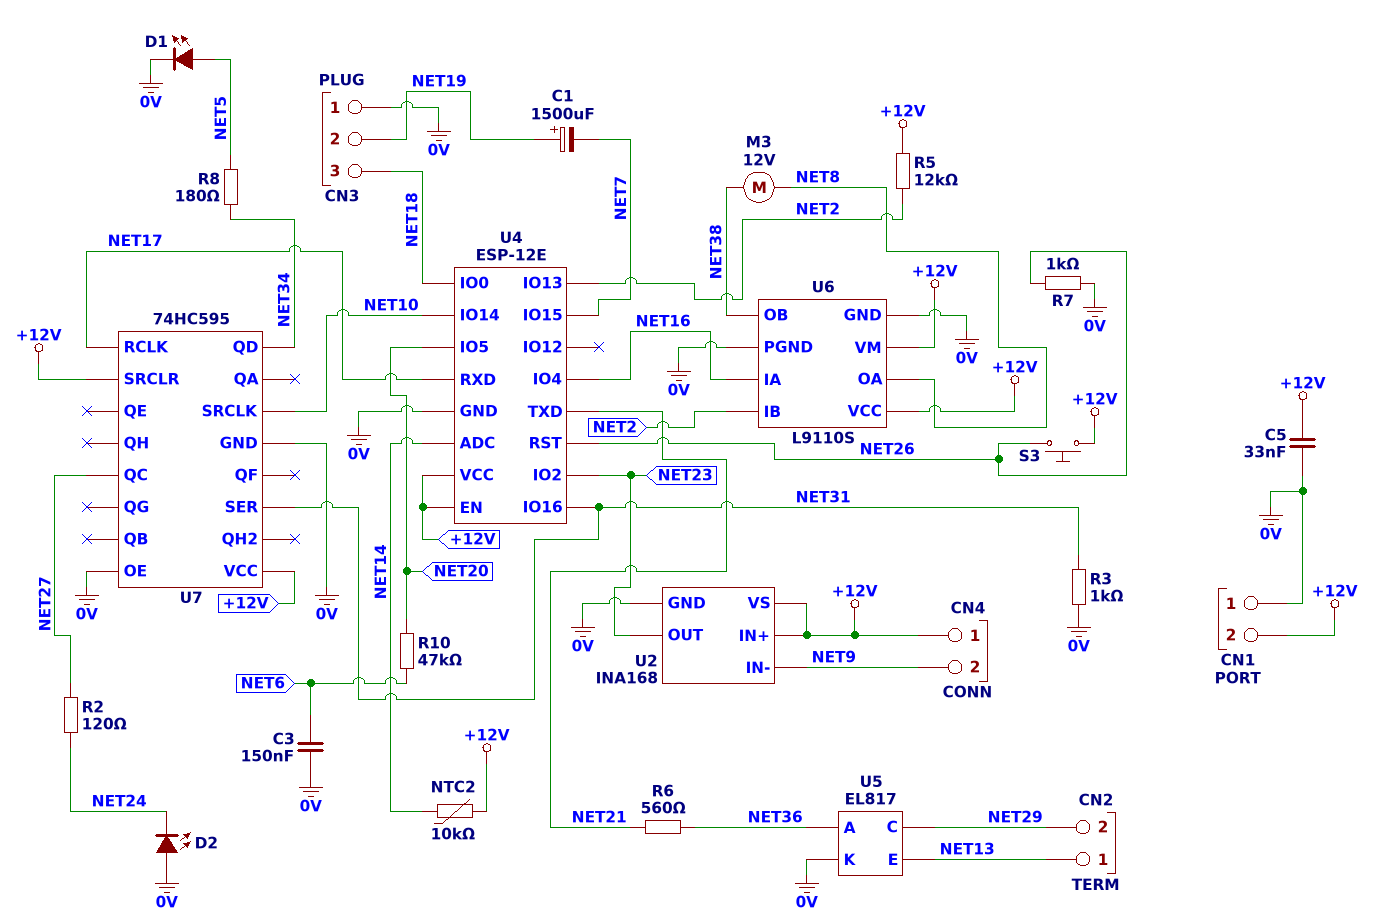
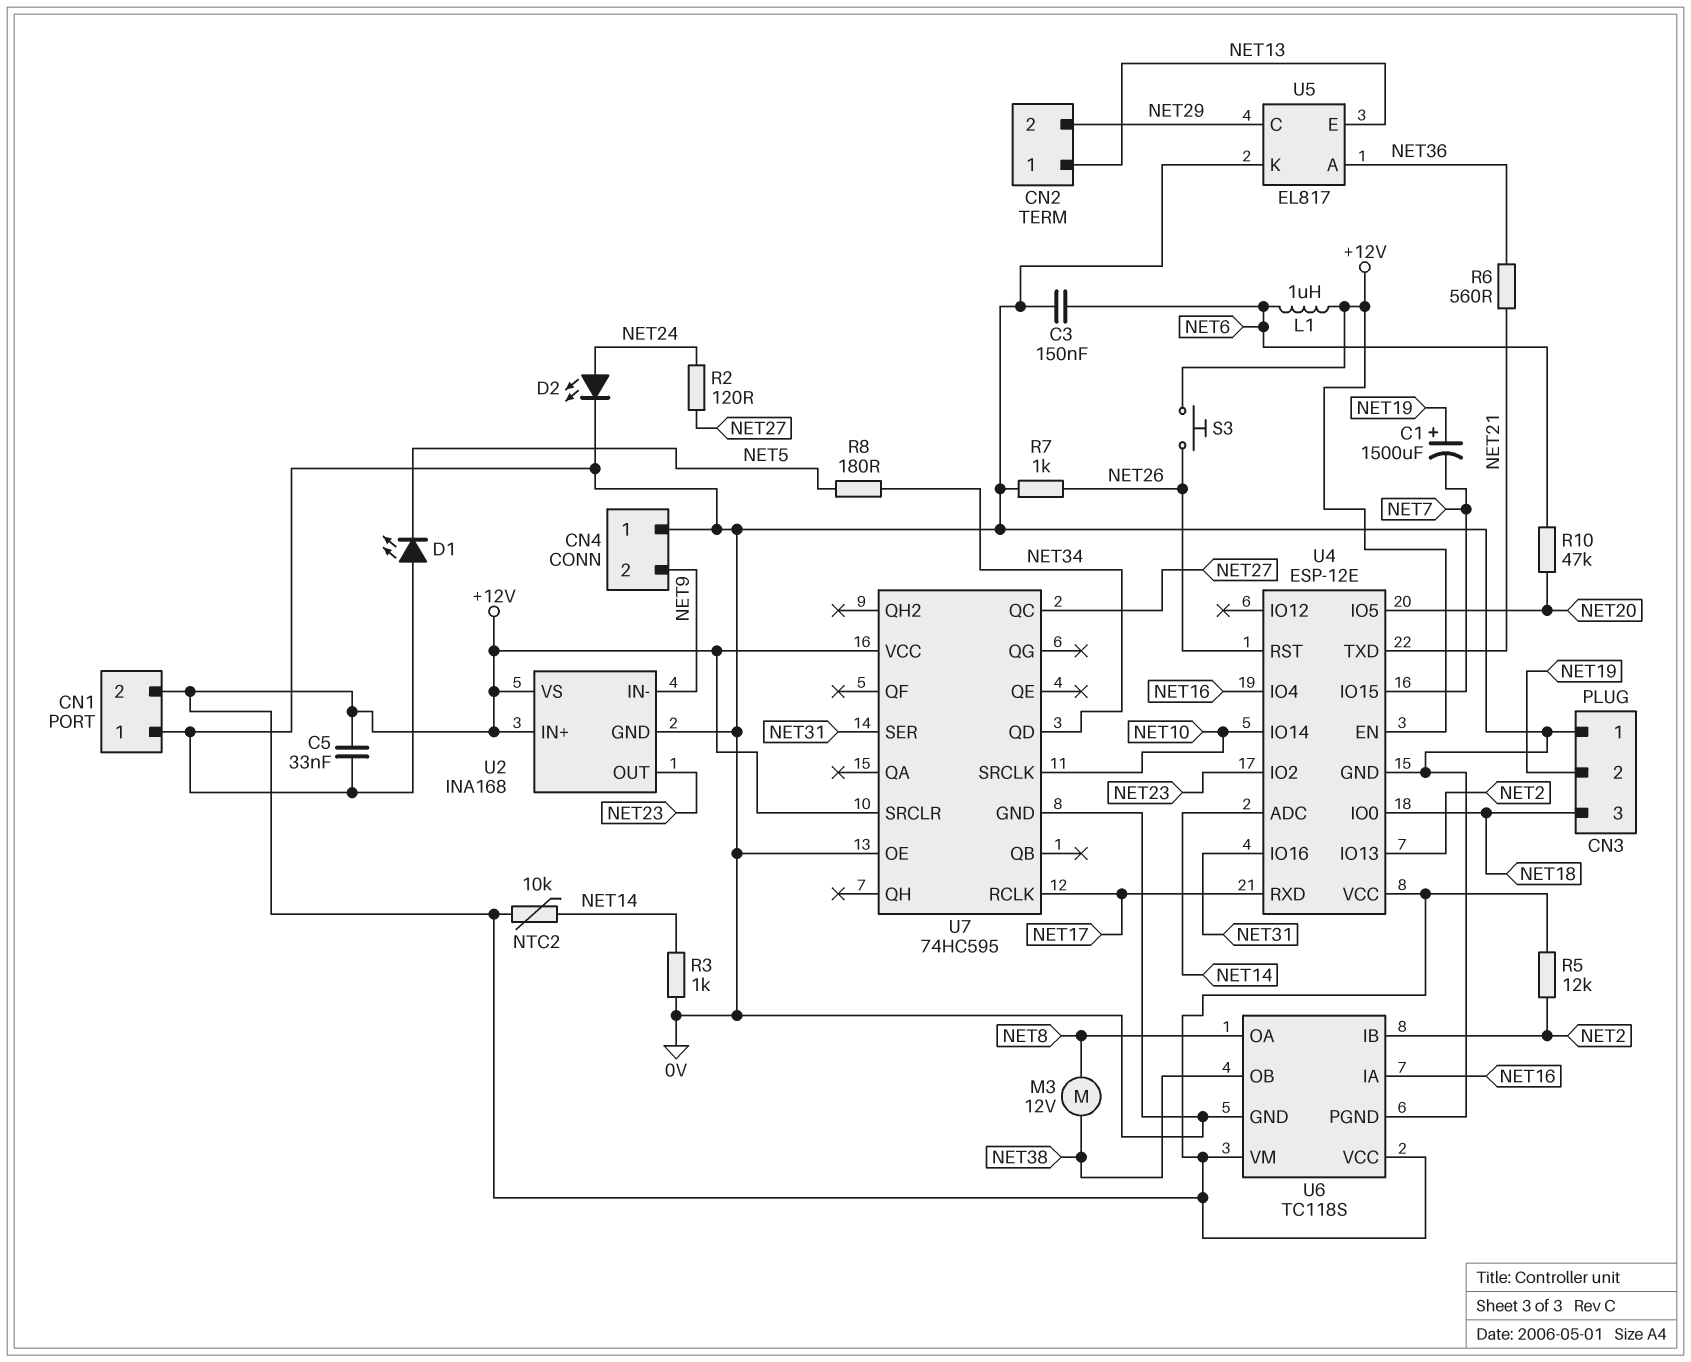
CN4 pin 1: +12V -> 0V
D1: LED (A NET5, K 0V) -> LED (A 0V, K NET5)
D2: LED (A 0V, K NET24) -> LED (A NET24, K 0V)
L1: none -> 1uH (+12V, NET6)
R3: 1k (0V, NET31) -> 1k (0V, NET14)
U6: L9110S -> TC118S

